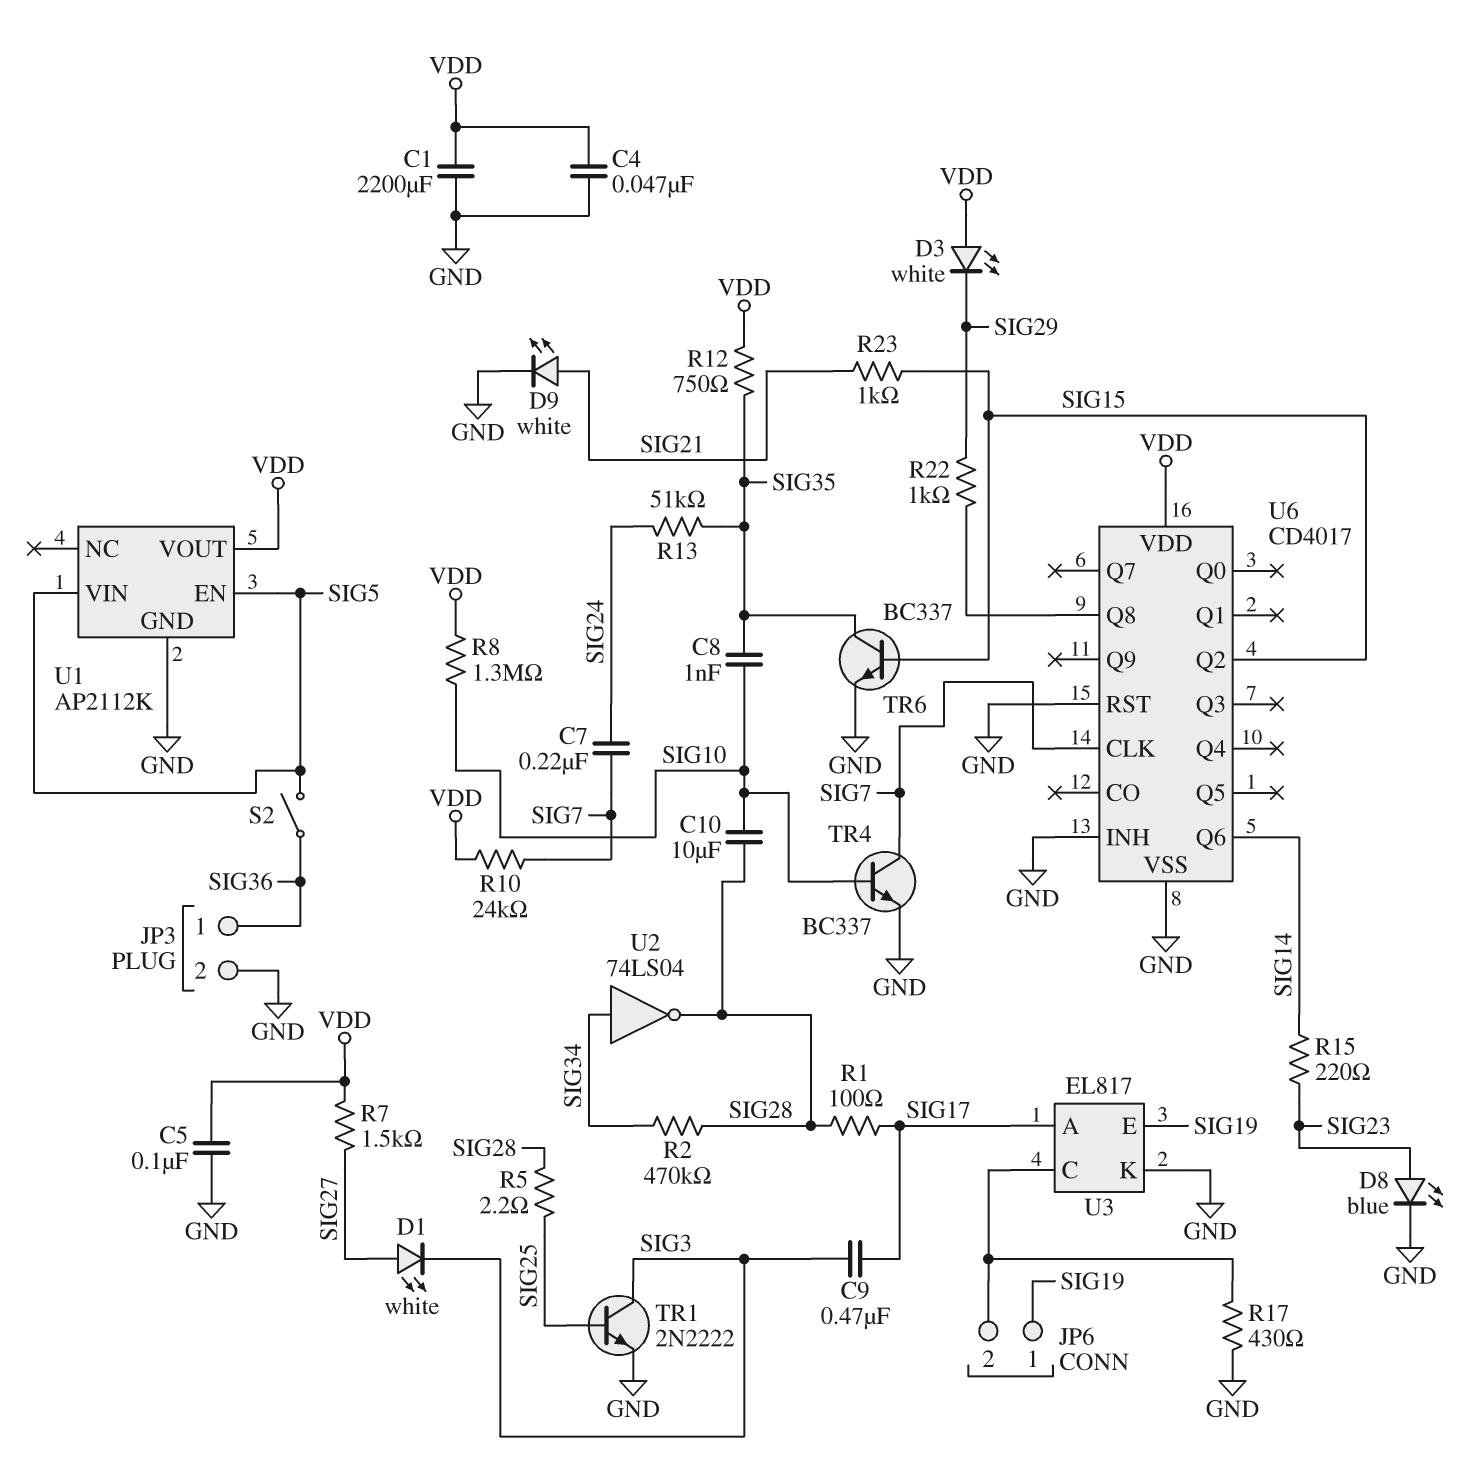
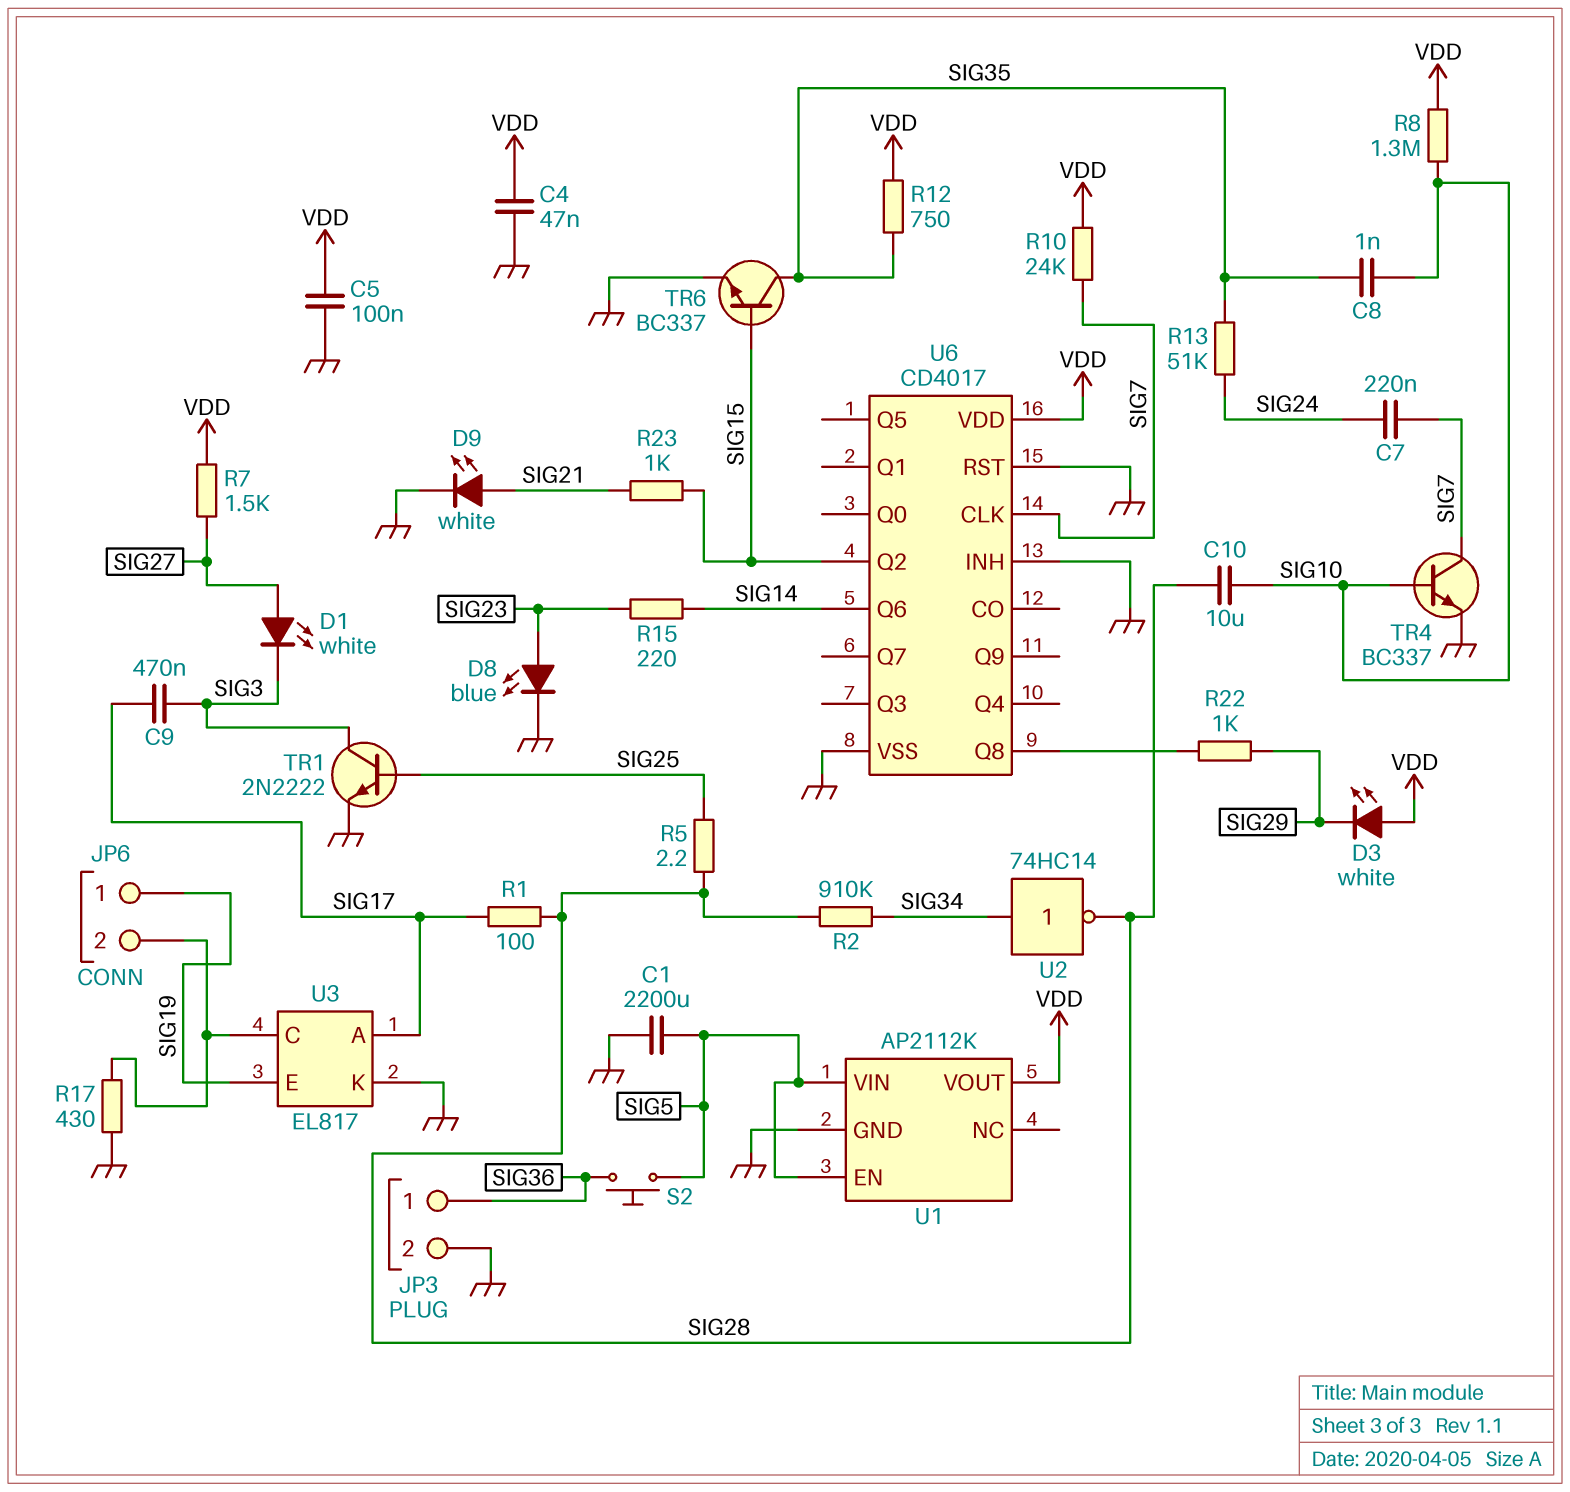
C1: 2200uF (GND, VDD) -> 2200uF (GND, SIG5)
R2: 470k (SIG28, SIG34) -> 910k (SIG28, SIG34)
S2: switch (SIG5, SIG36) -> button (SIG5, SIG36)
U2: NOT 74LS04 (in SIG34, out SIG28) -> NOT 74HC14 (in SIG34, out SIG28)

